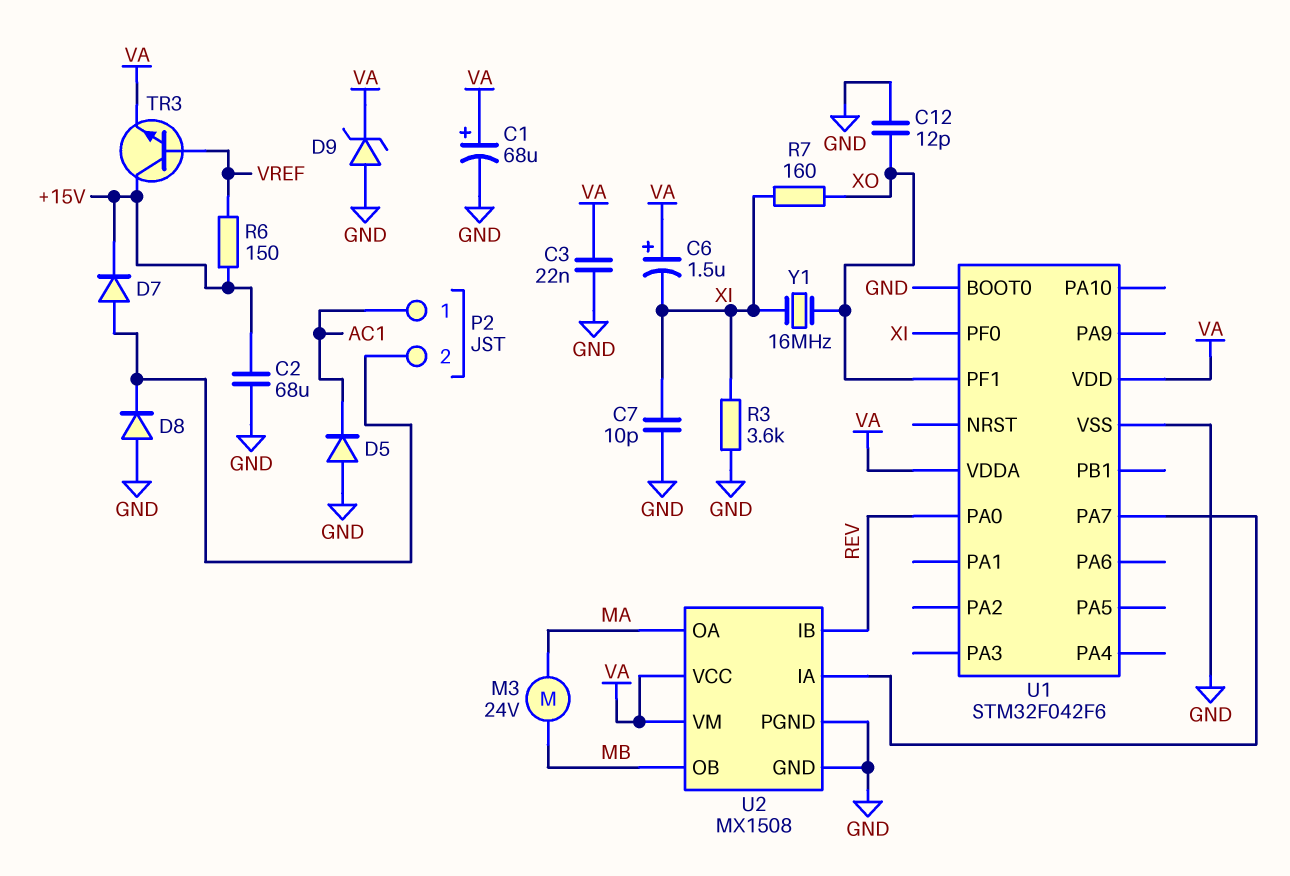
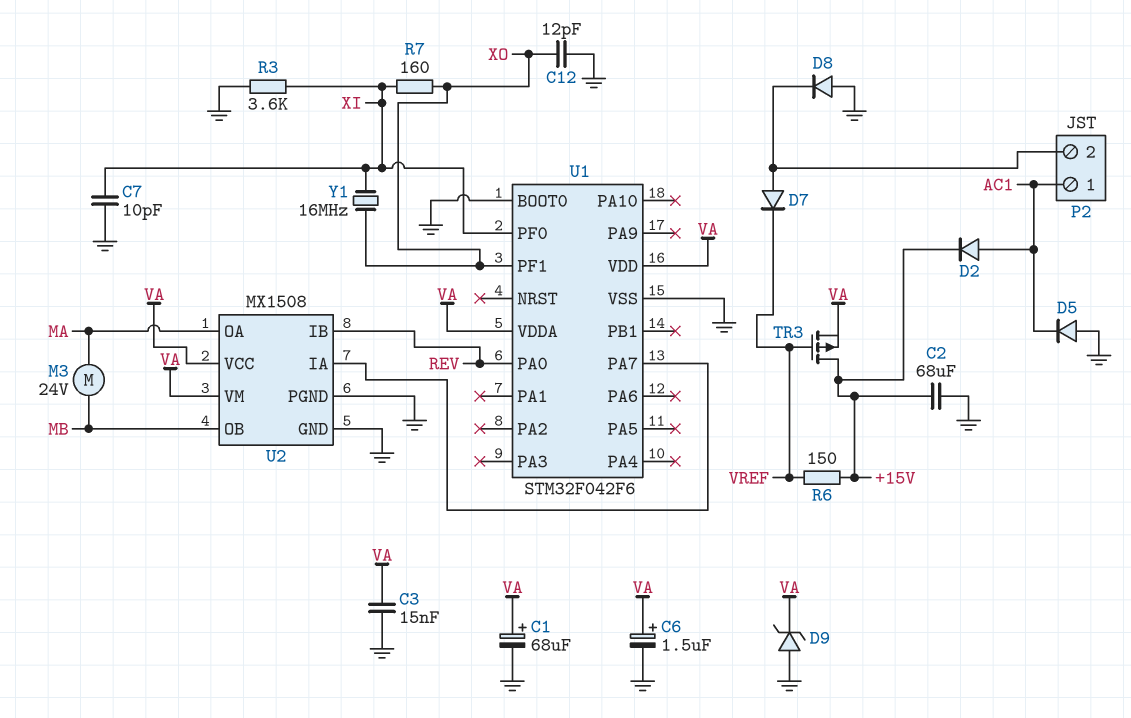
C3: 22nF (GND, VA) -> 15nF (GND, VA)
C6: 1.5uF (plus VA, minus XI) -> 1.5uF (plus VA, minus GND)
D2: none -> diode (A AC1, K +15V)
D7: diode (A P2/2, K +15V) -> diode (A P2/2, K VREF)
TR3: NPN (B VREF, C +15V, E VA) -> PMOS (G VREF, D +15V, S VA)

